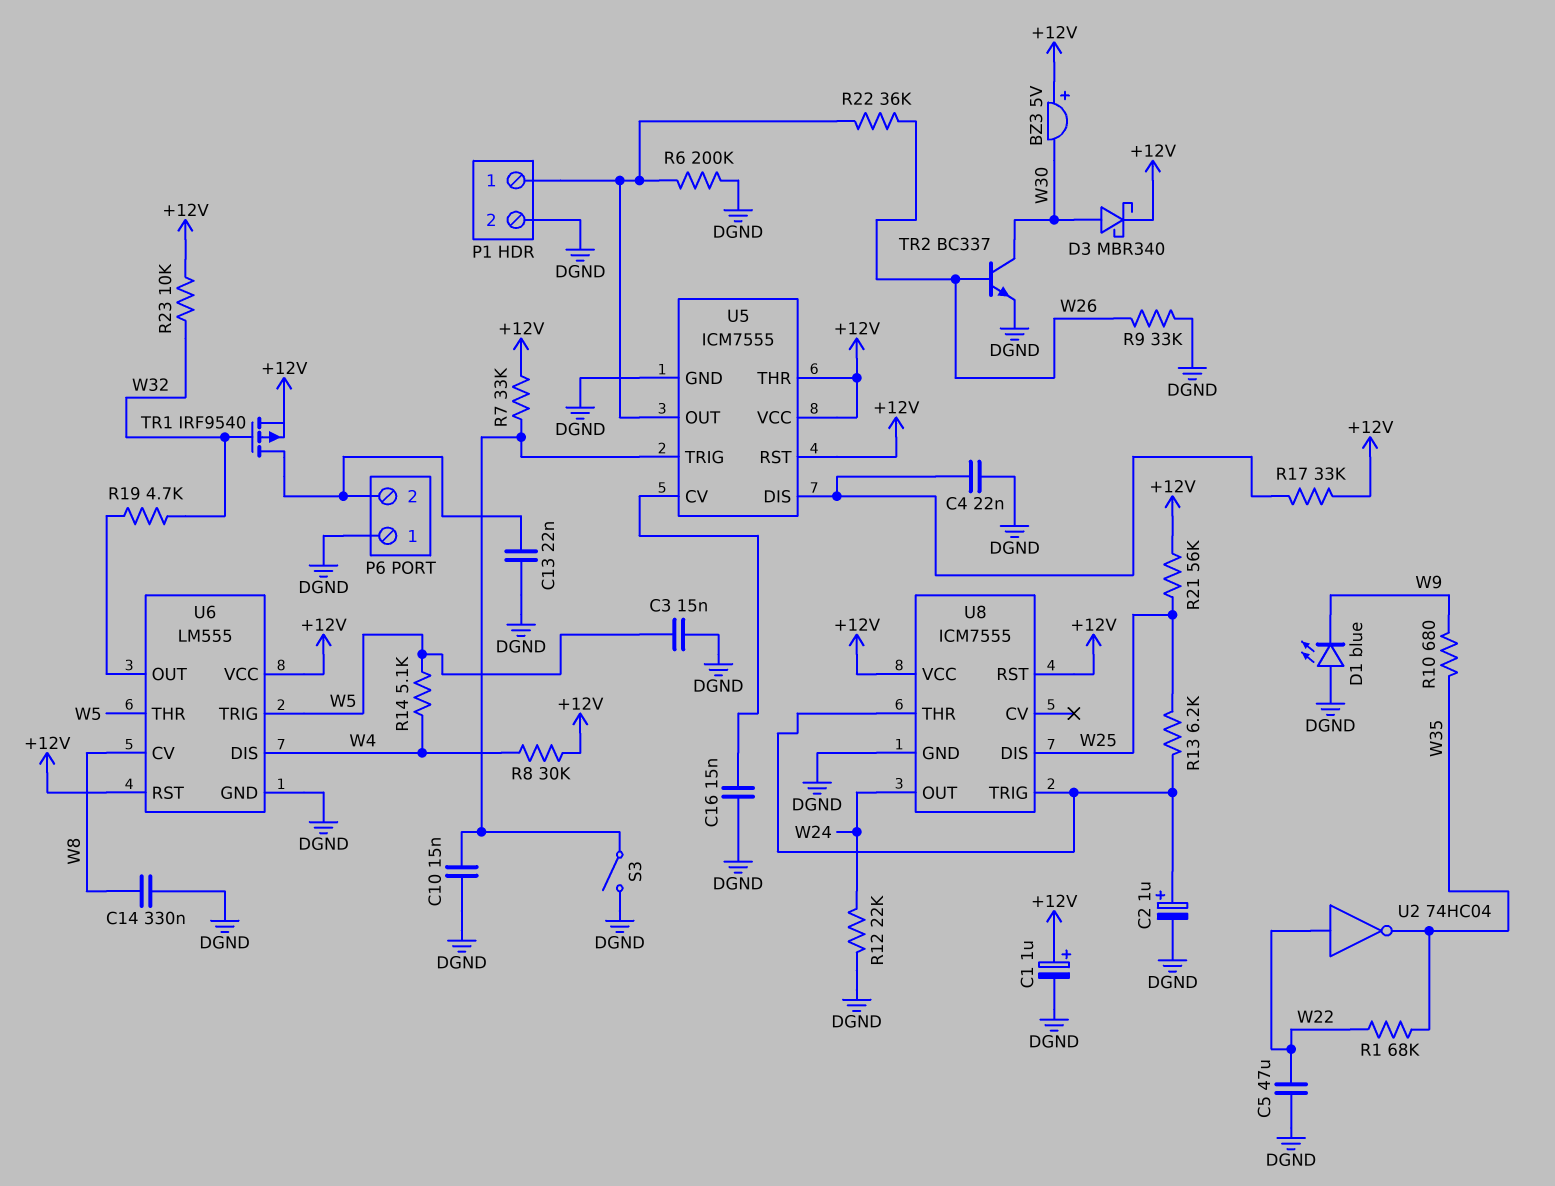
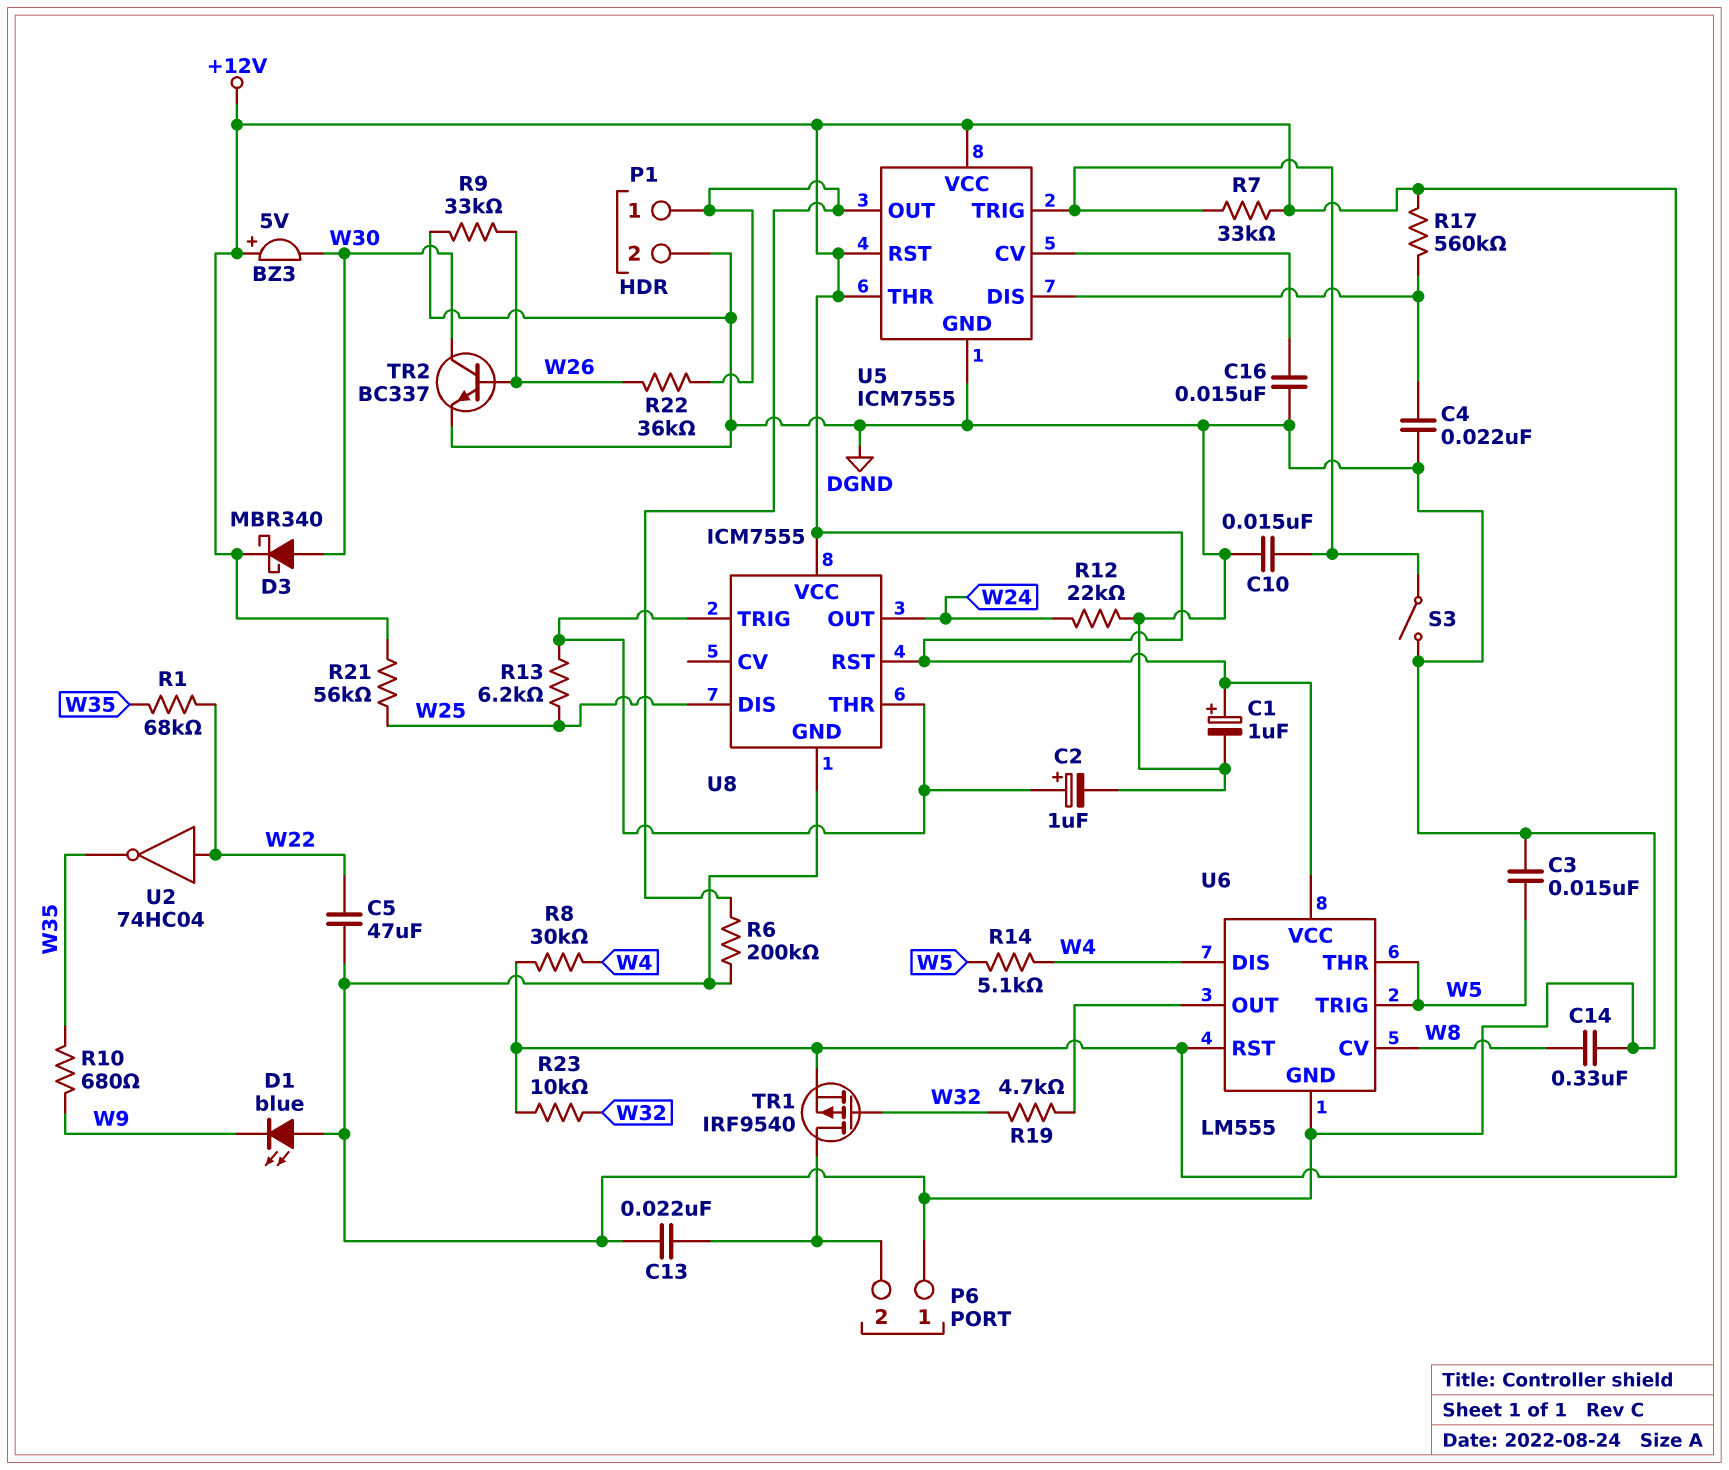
R17: 33k (+12V, U5/DIS) -> 560k (+12V, U5/DIS)

